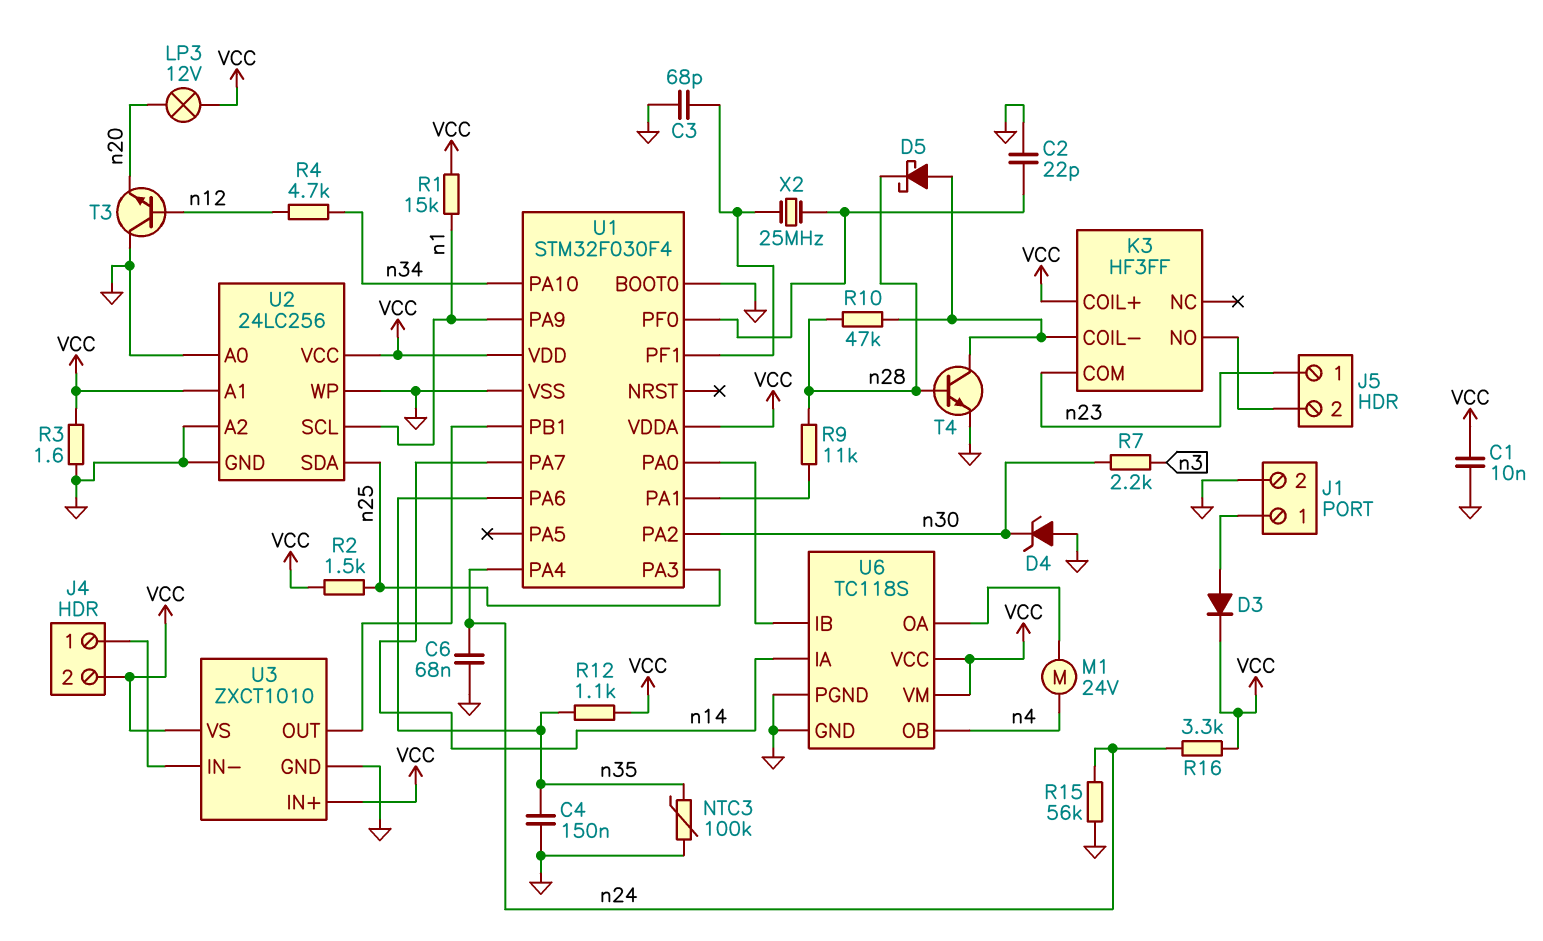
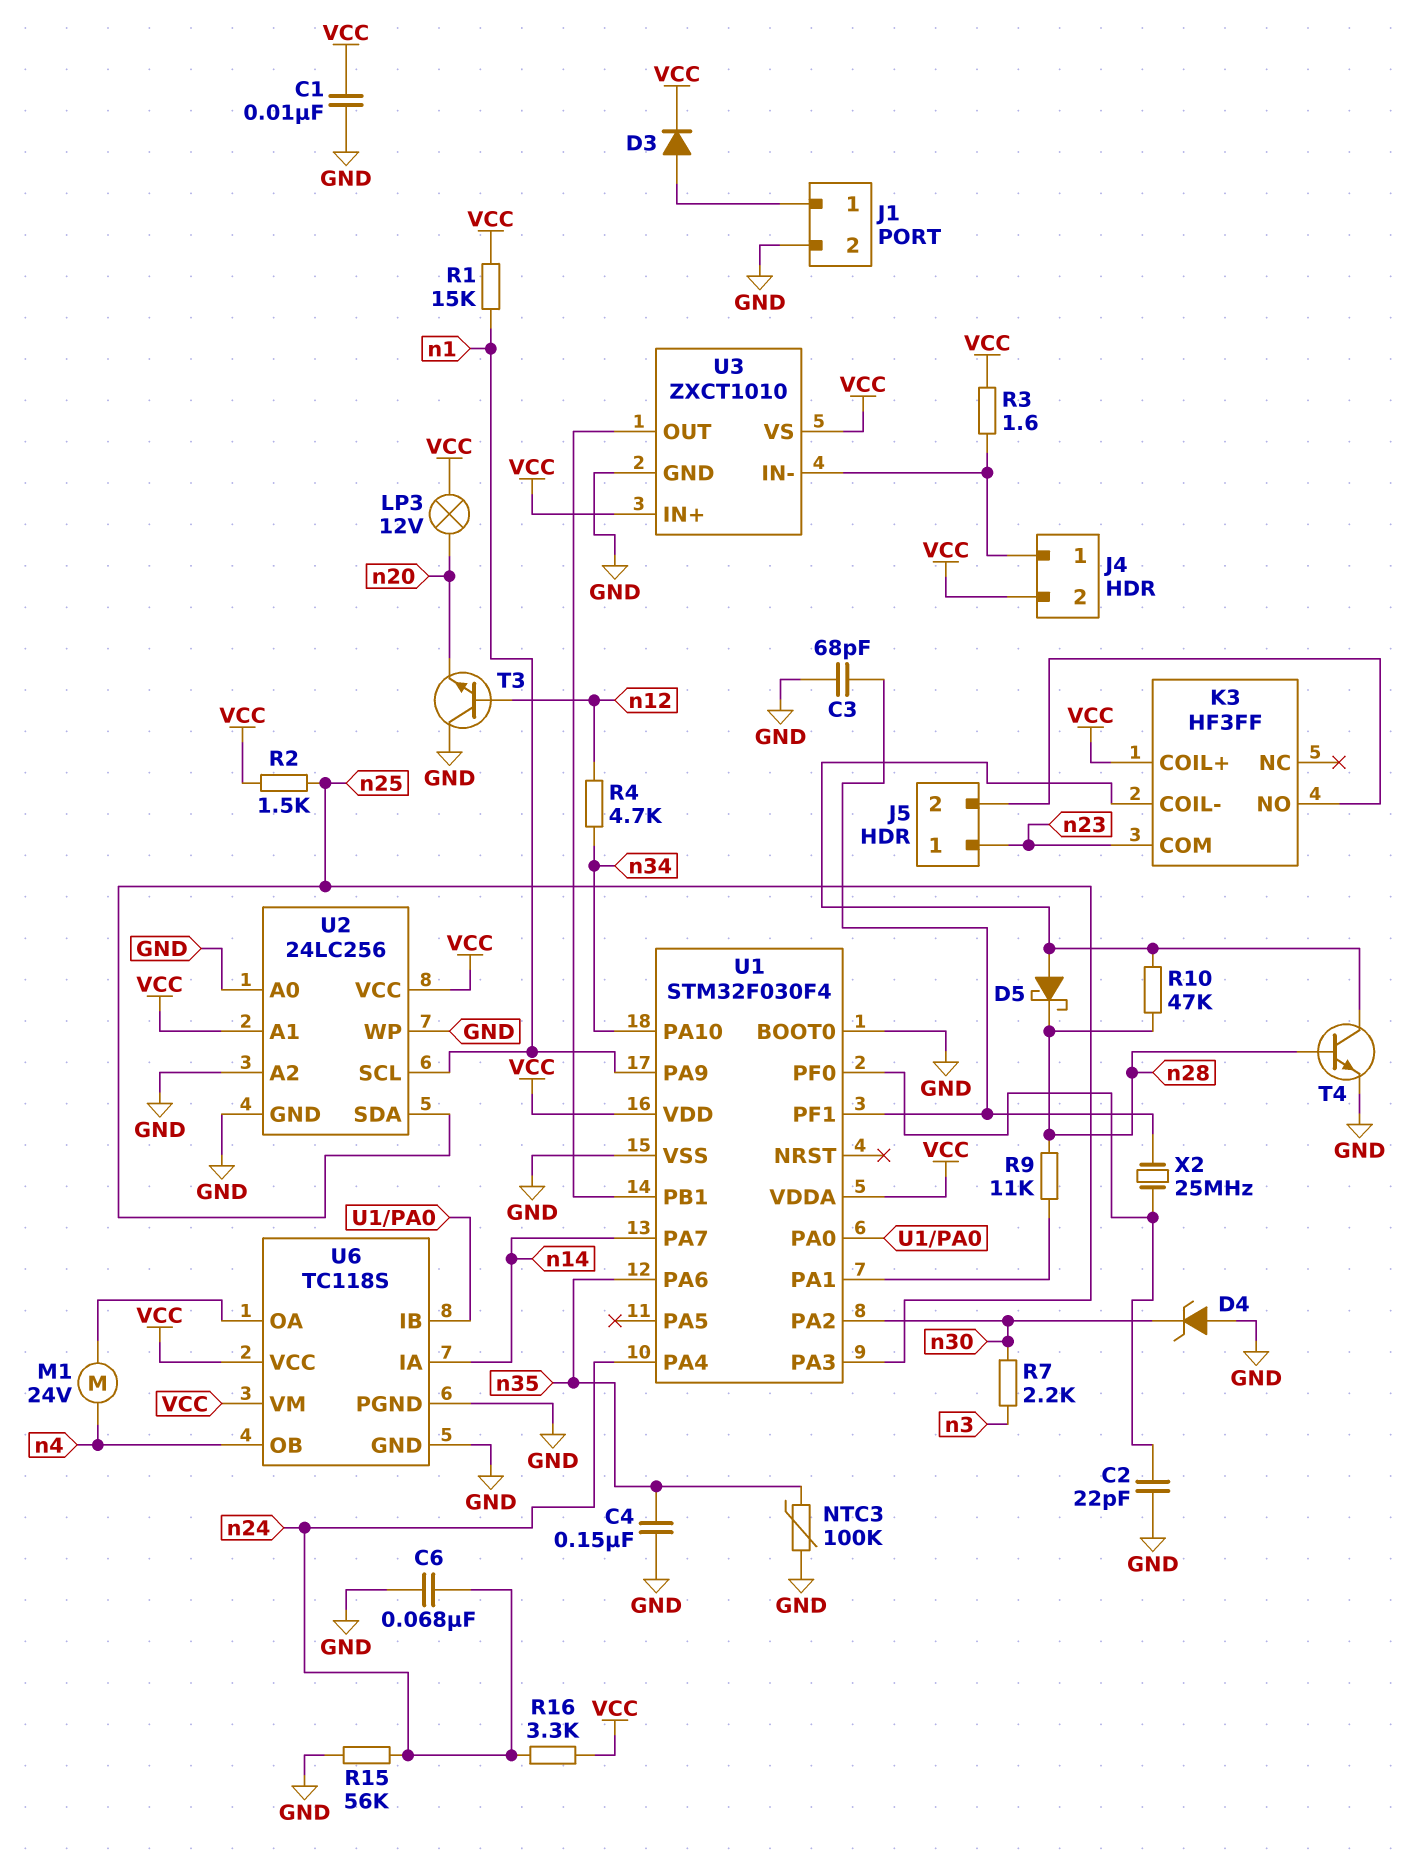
R3: 1.6 (GND, VCC) -> 1.6 (J4/1, VCC)
R12: 1.1k (VCC, n35) -> none

